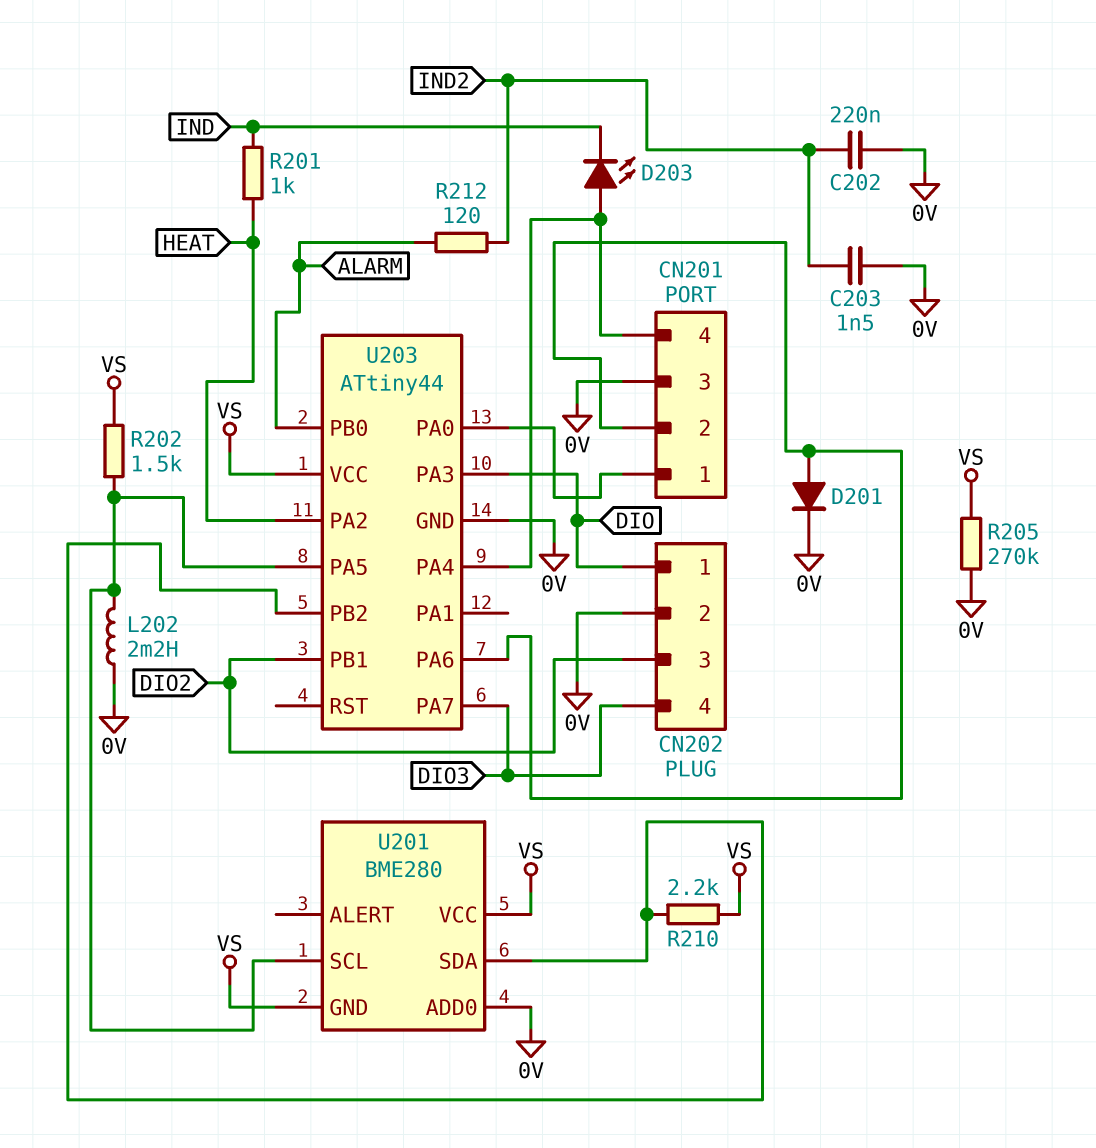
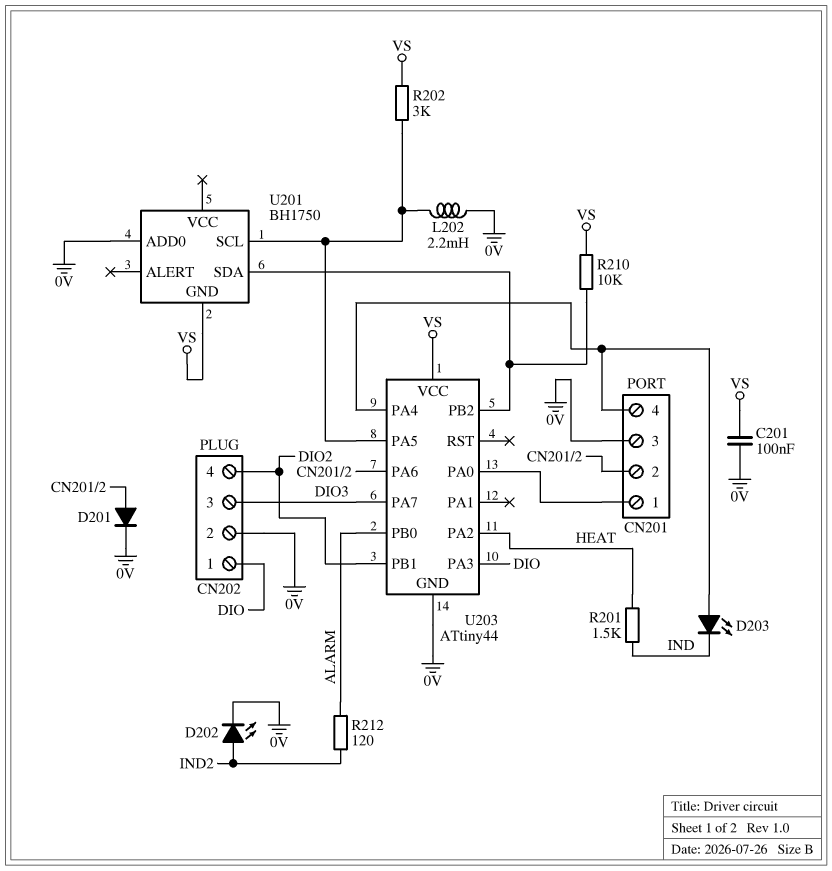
C201: none -> 100nF (0V, VS)
C202: 220nF (0V, IND2) -> none
C203: 1.5nF (0V, IND2) -> none
CN202 pin 3: DIO2 -> DIO3
CN202 pin 4: DIO3 -> DIO2
D202: none -> LED (A IND2, K 0V)
R201: 1k (HEAT, IND) -> 1.5k (HEAT, IND)
R202: 1.5k (U201/SCL, VS) -> 3k (U201/SCL, VS)
R205: 270k (0V, VS) -> none
R210: 2.2k (U201/SDA, VS) -> 10k (U201/SDA, VS)
U201: BME280 -> BH1750
U201 pin VCC: VS -> none

